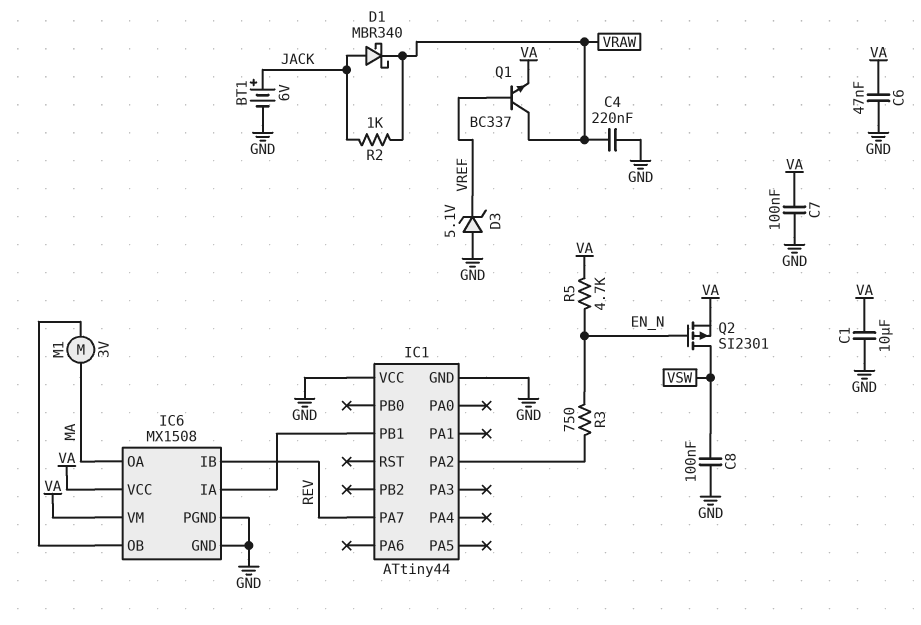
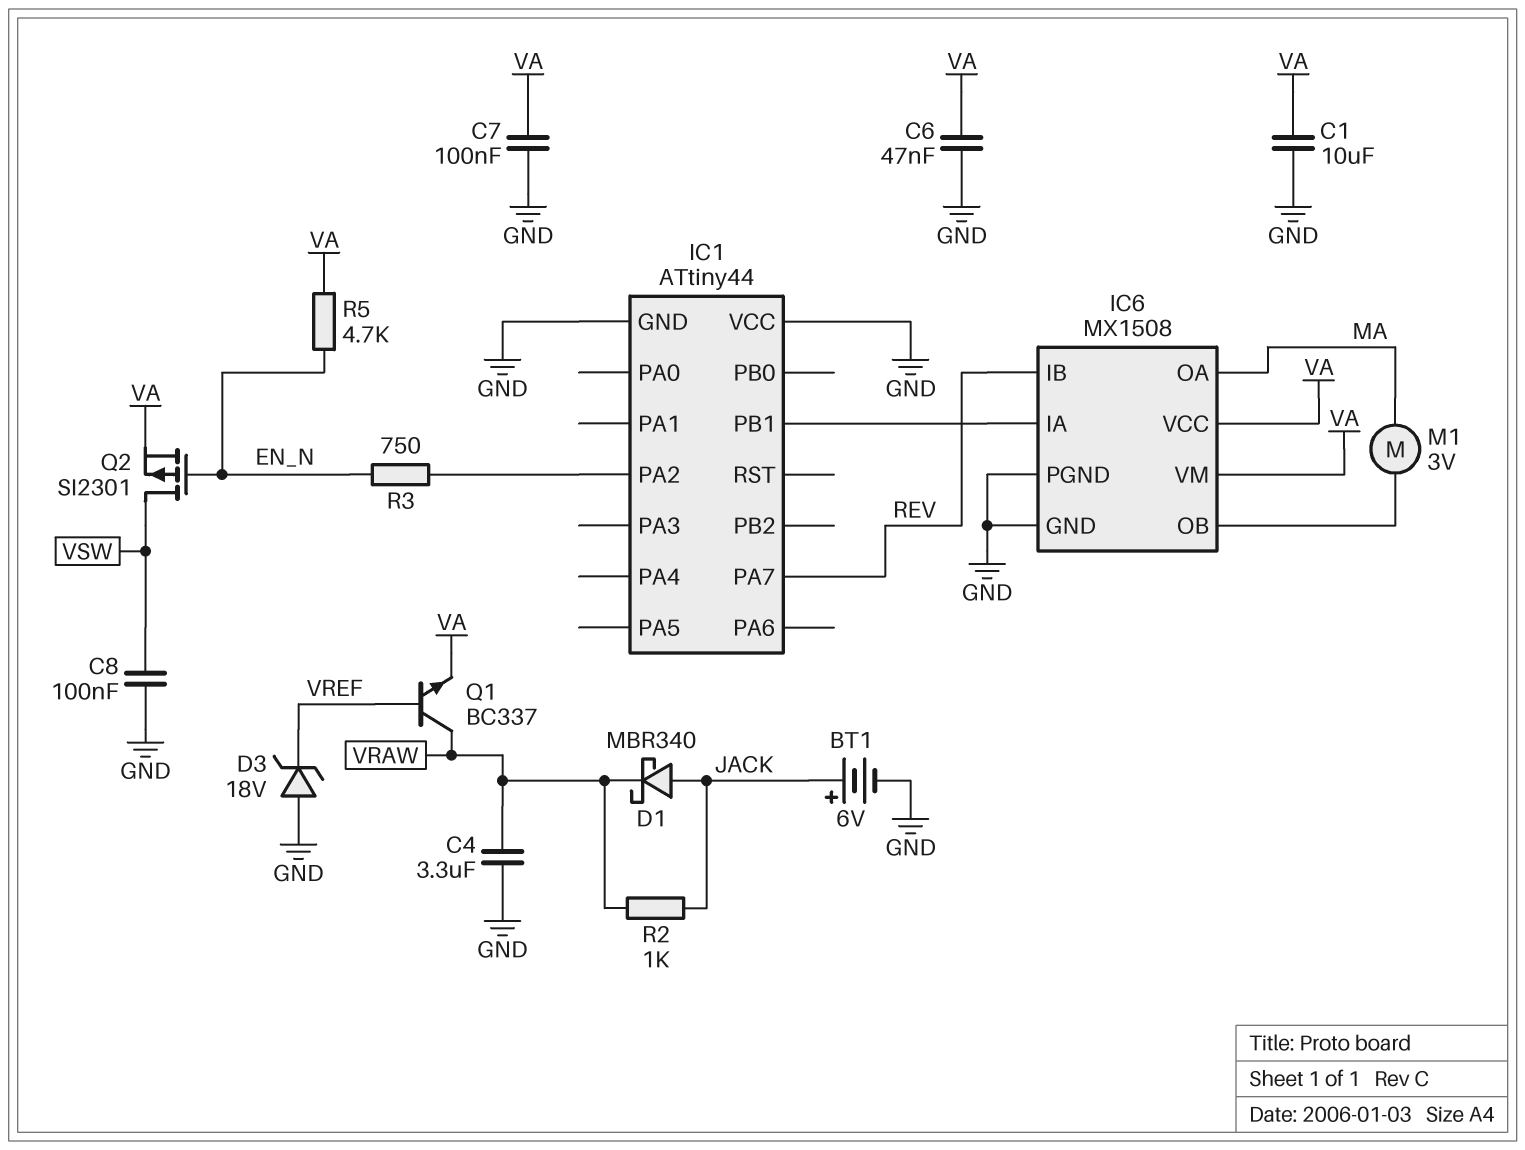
C4: 220nF (GND, VRAW) -> 3.3uF (GND, VRAW)
D3: zener 5.1V (A GND, K VREF) -> zener 18V (A GND, K VREF)

